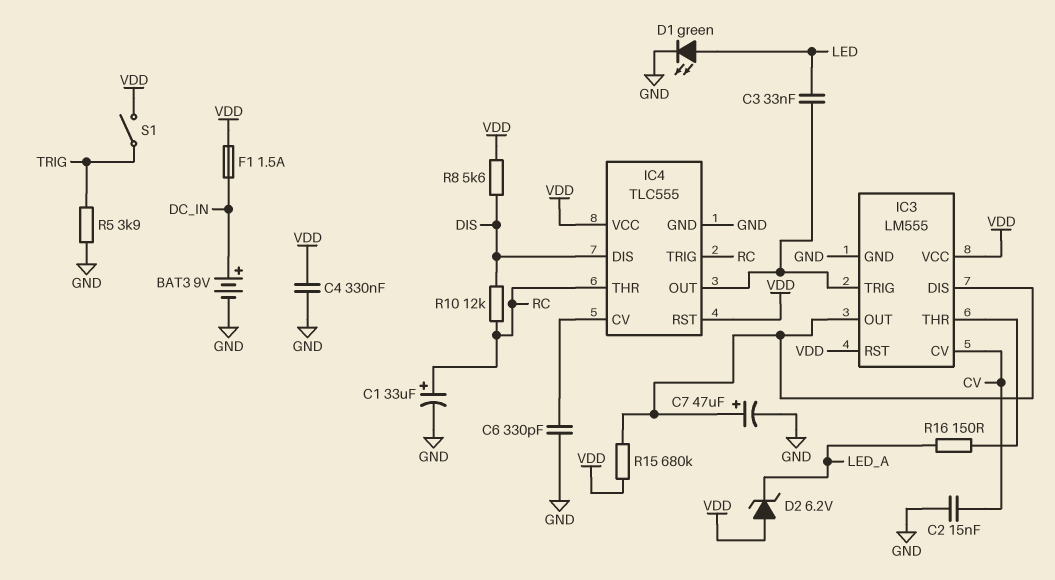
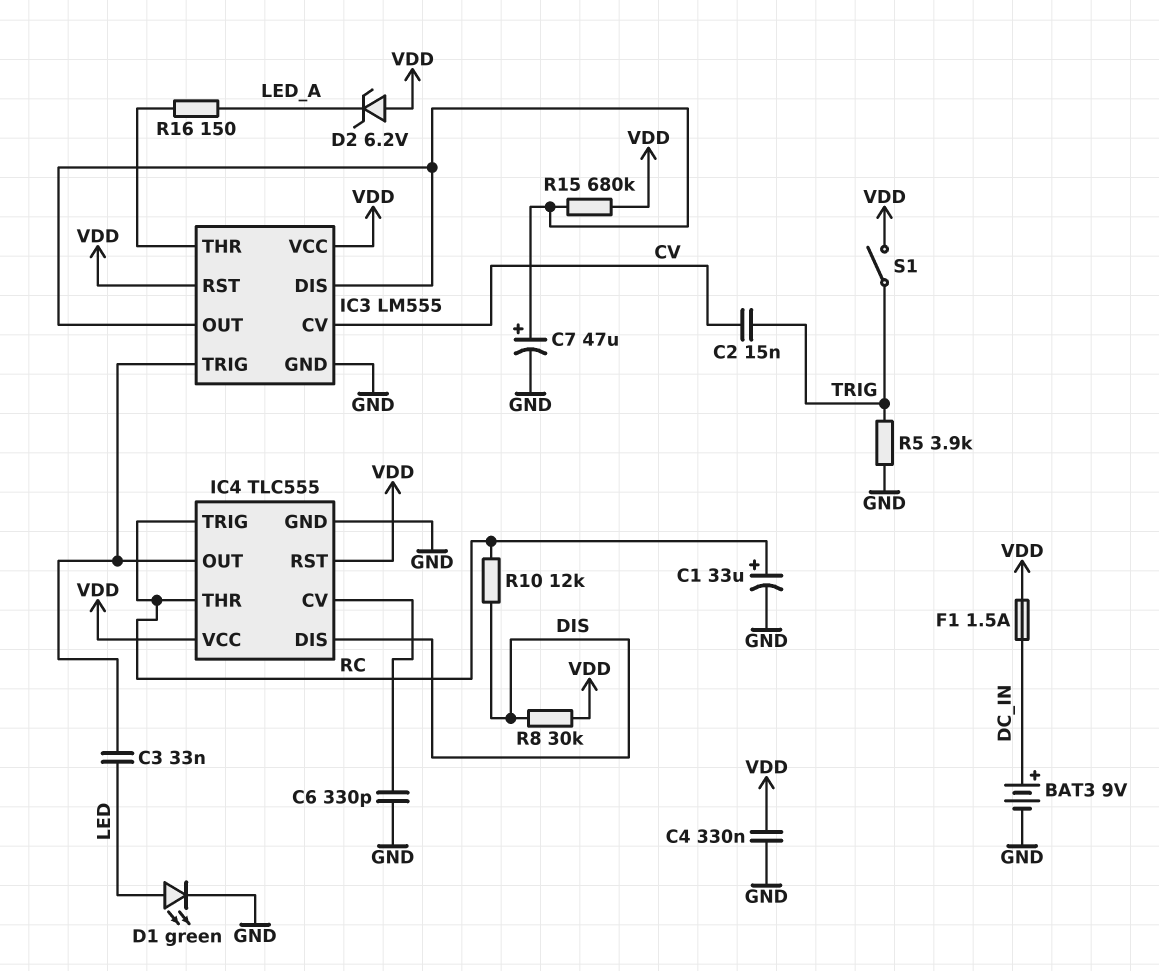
C2: 15nF (CV, GND) -> 15nF (CV, TRIG)
R8: 5.6k (DIS, VDD) -> 30k (DIS, VDD)

